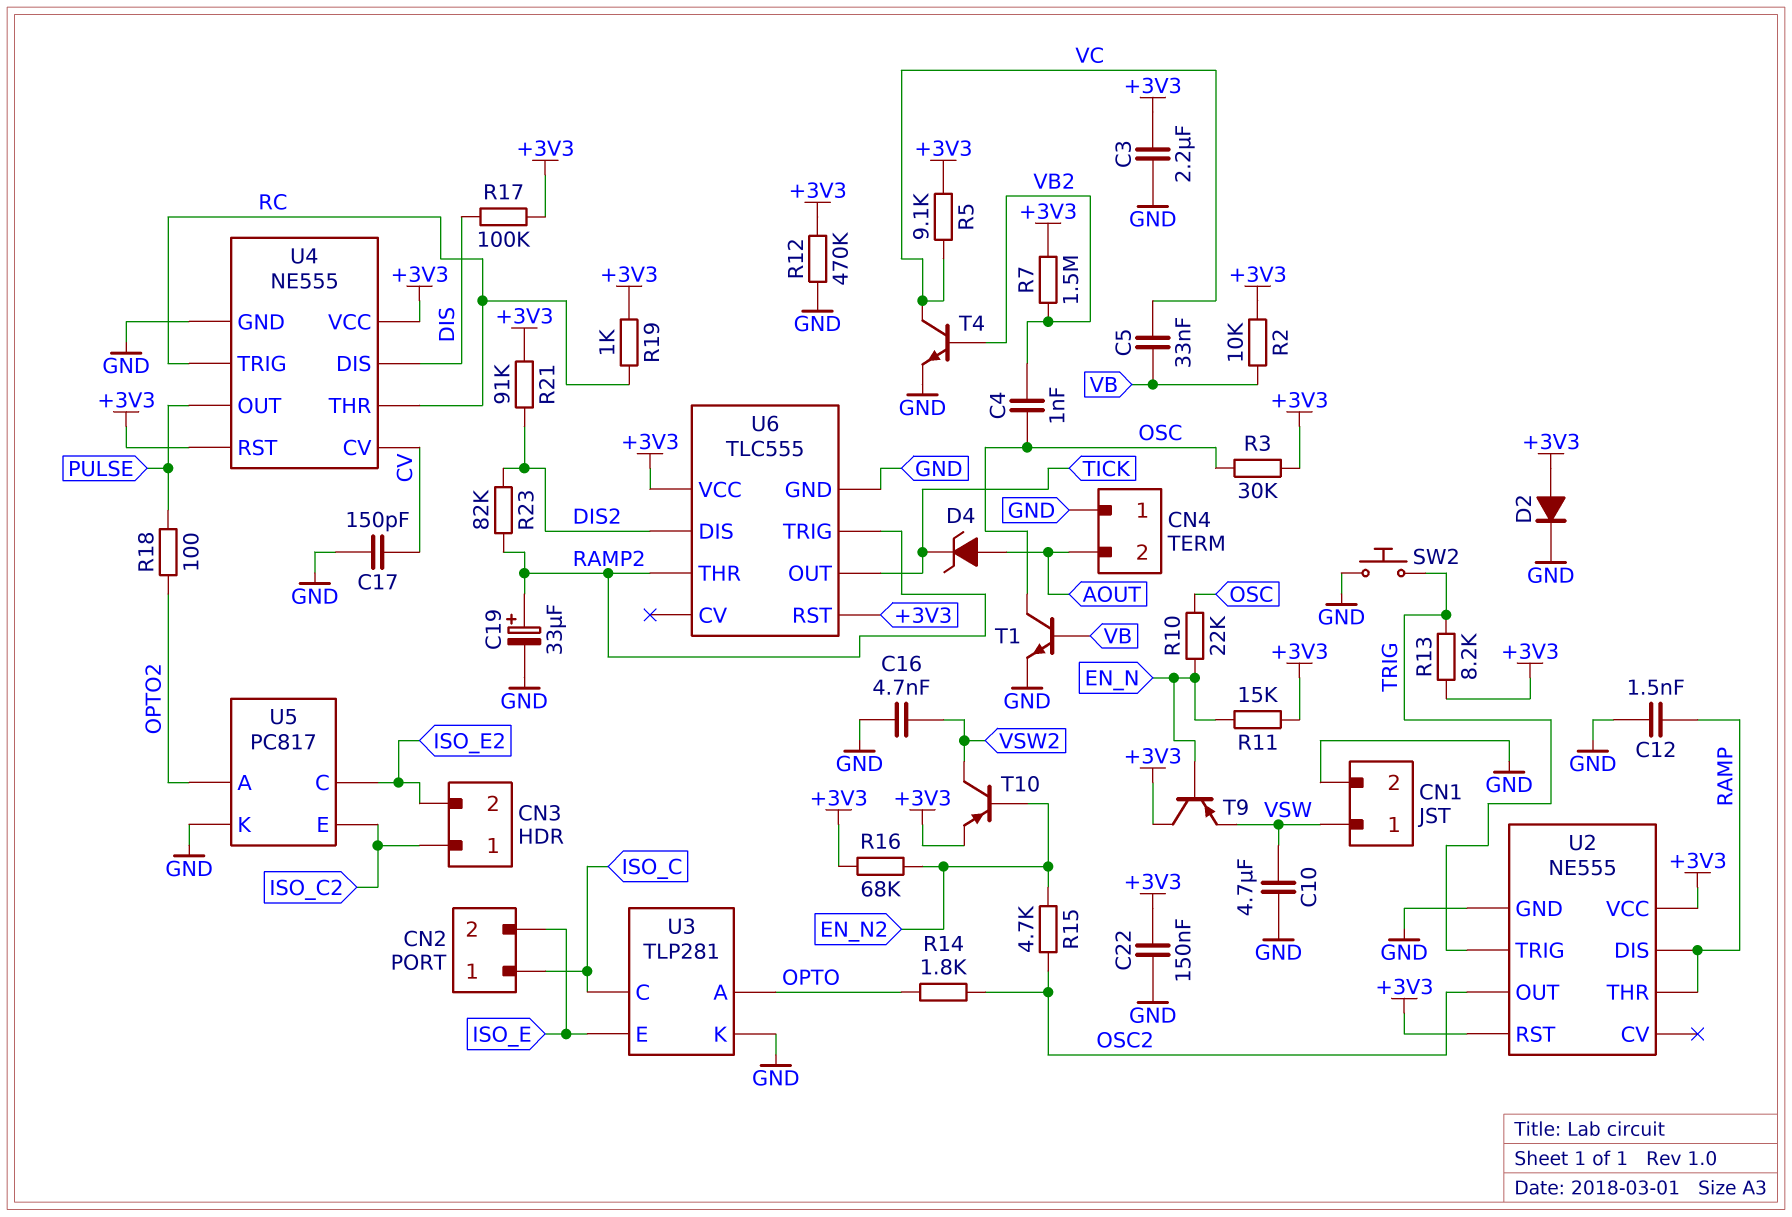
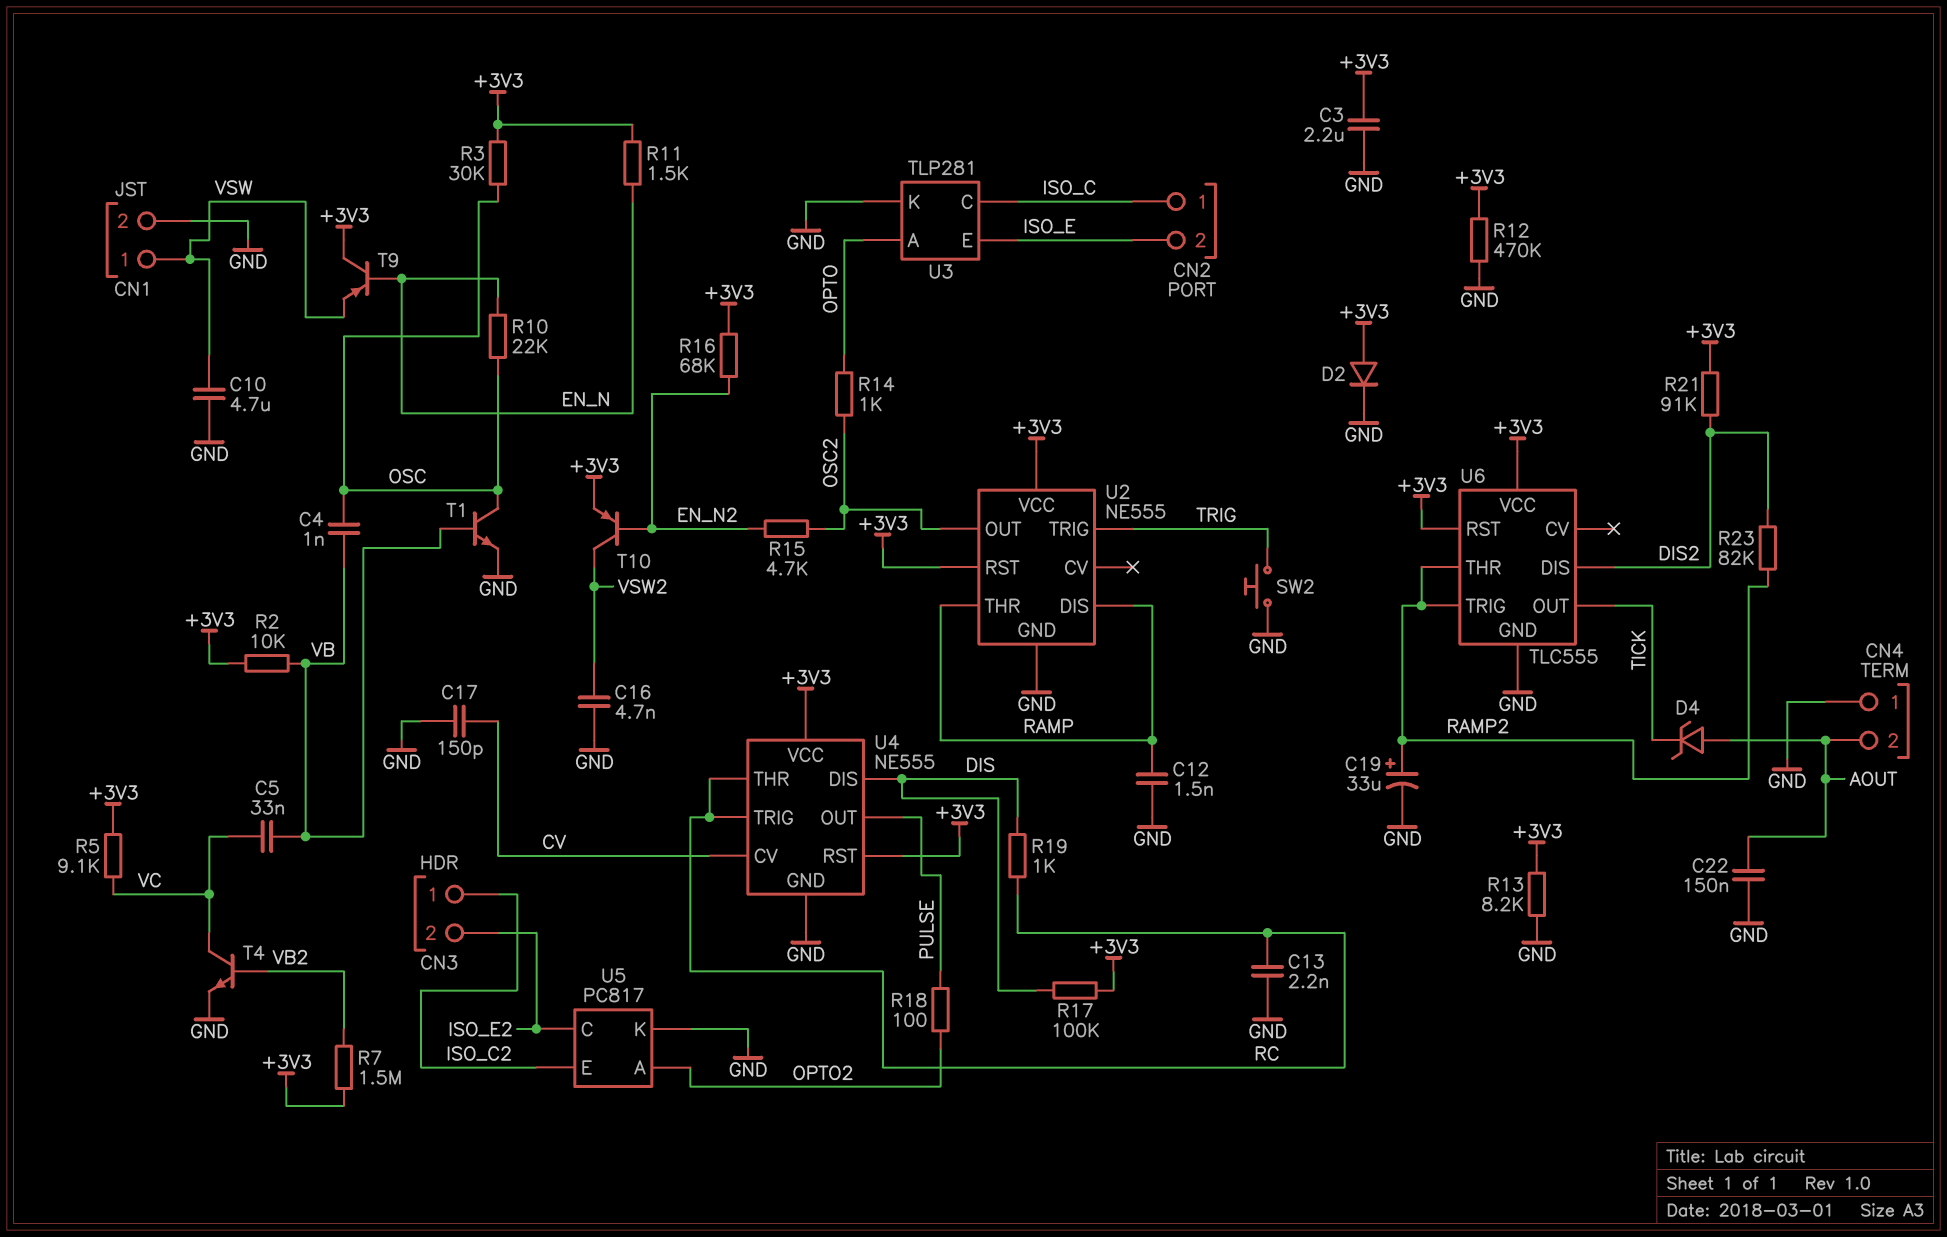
C4: 1nF (OSC, VB2) -> 1nF (OSC, VB)
C13: none -> 2.2nF (GND, RC)
C22: 150nF (+3V3, GND) -> 150nF (AOUT, GND)
R11: 15k (+3V3, EN_N) -> 1.5k (+3V3, EN_N)
R13: 8.2k (+3V3, TRIG) -> 8.2k (+3V3, GND)
R14: 1.8k (OPTO, OSC2) -> 1k (OPTO, OSC2)
R19: 1k (+3V3, RC) -> 1k (DIS, RC)

